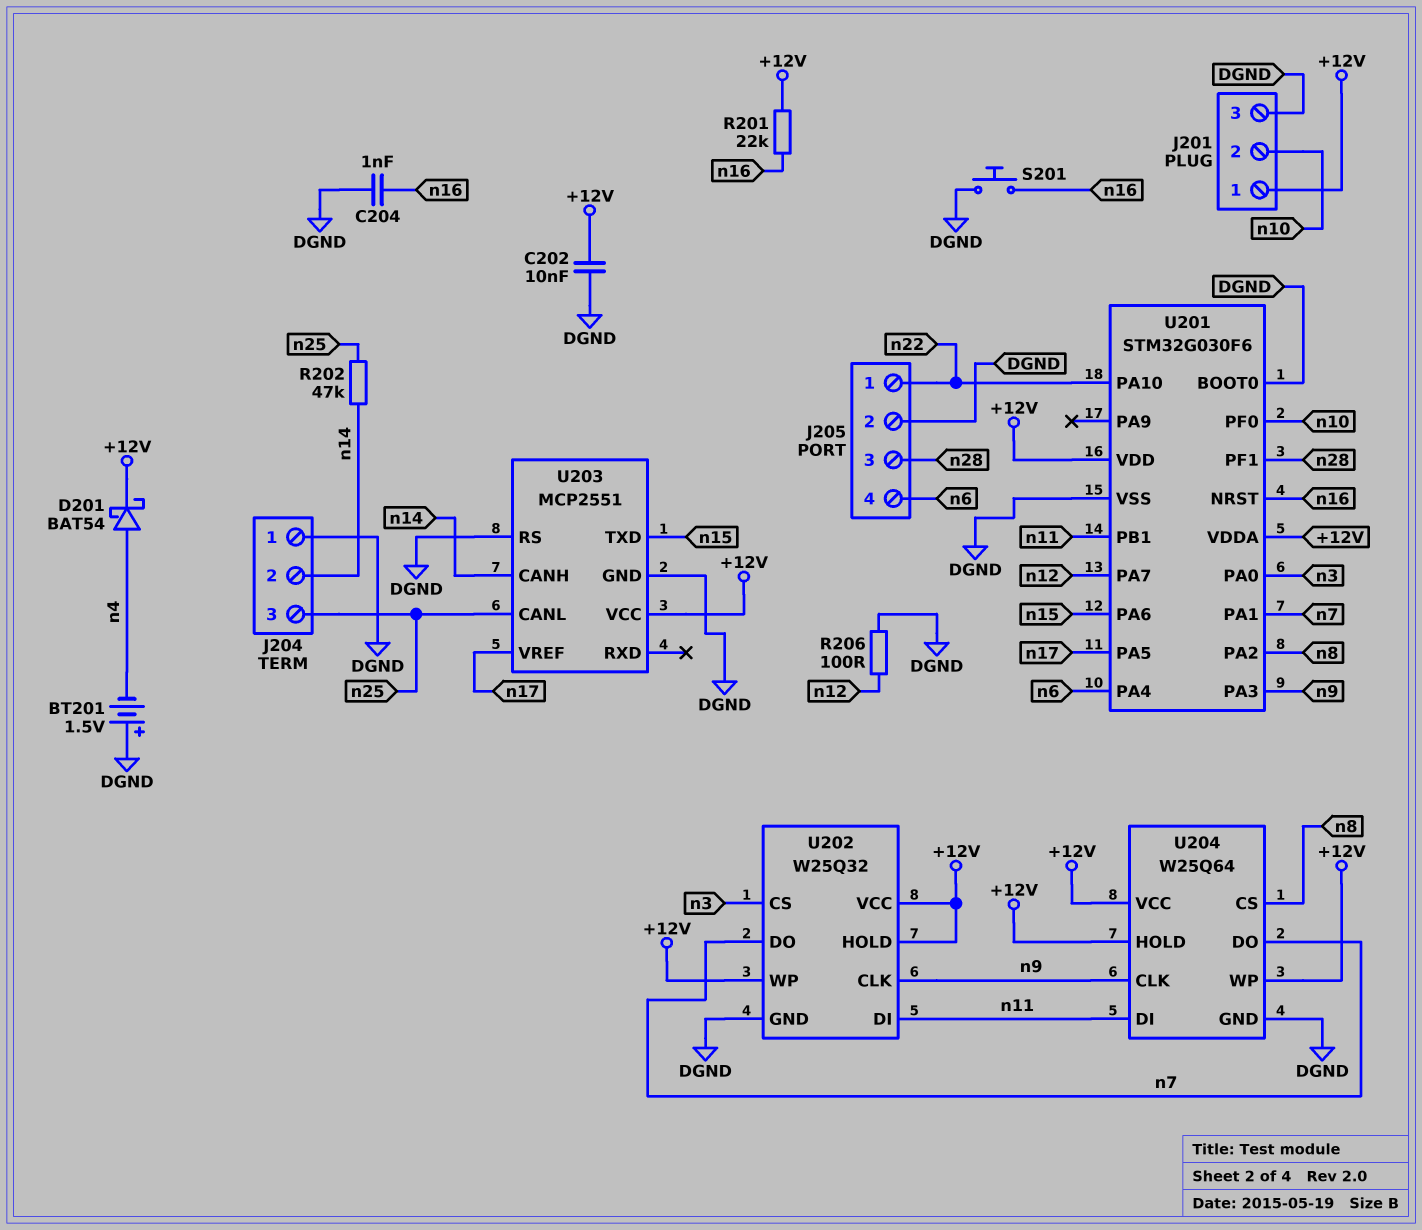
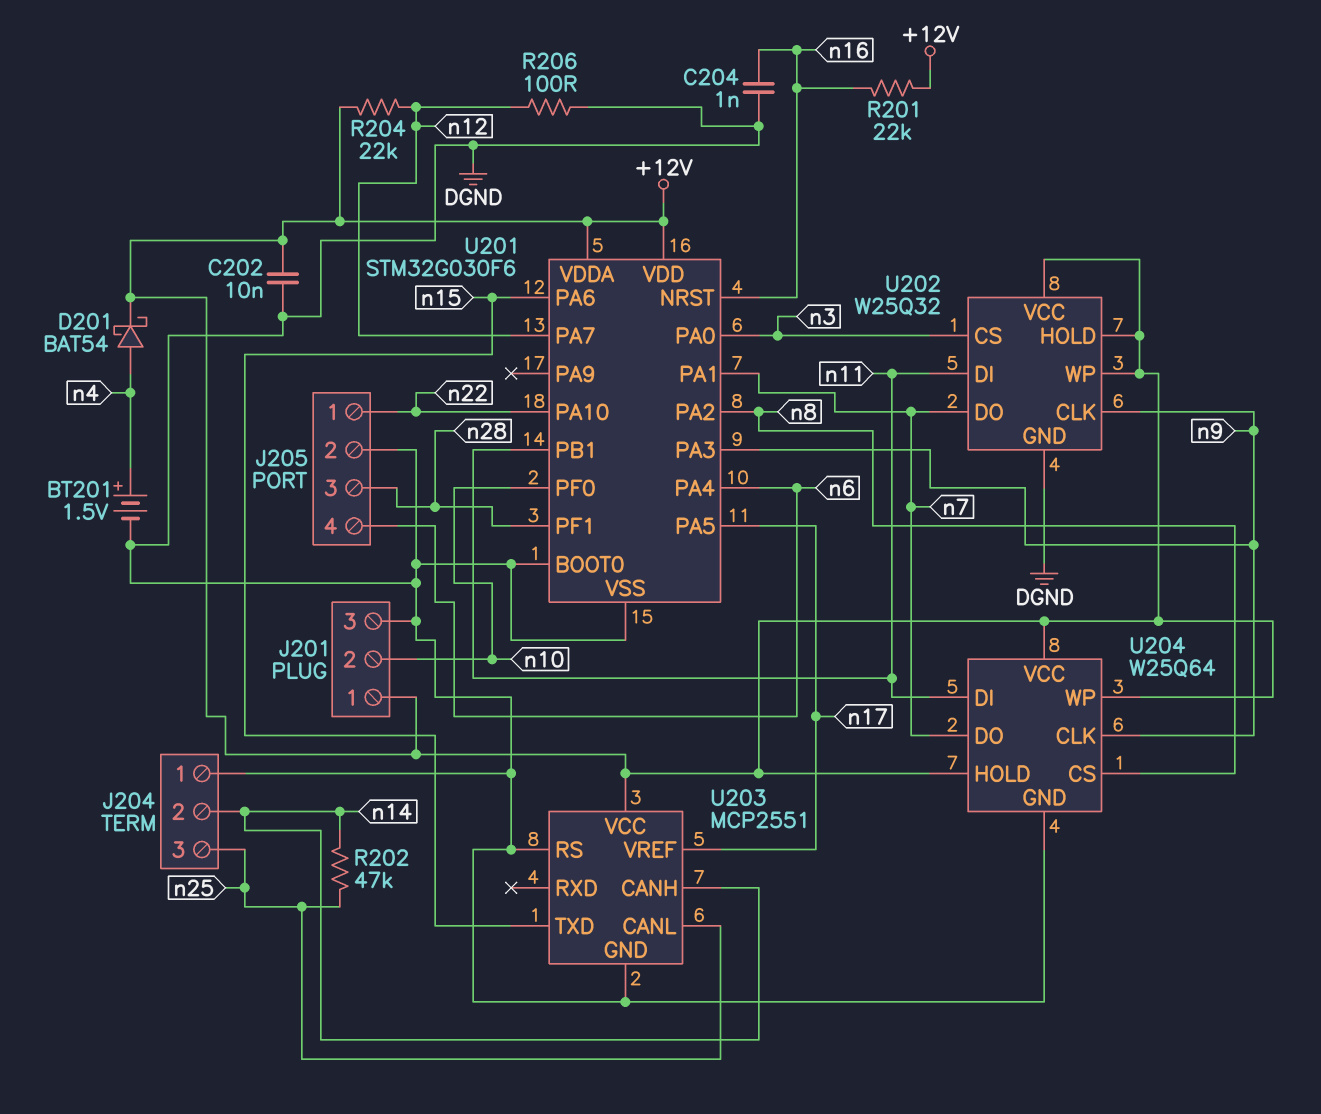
BT201: 1.5V (plus DGND, minus n4) -> 1.5V (plus n4, minus DGND)
R204: none -> 22k (+12V, n12)
S201: button (DGND, n16) -> none

